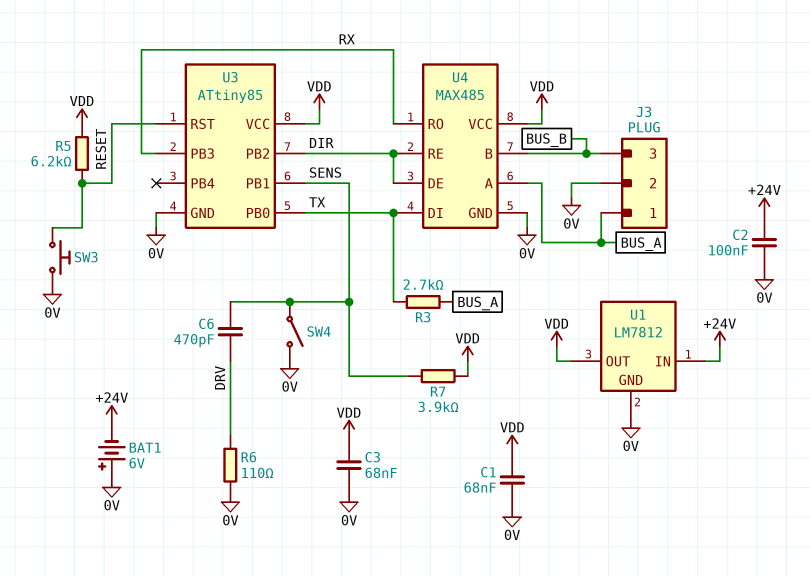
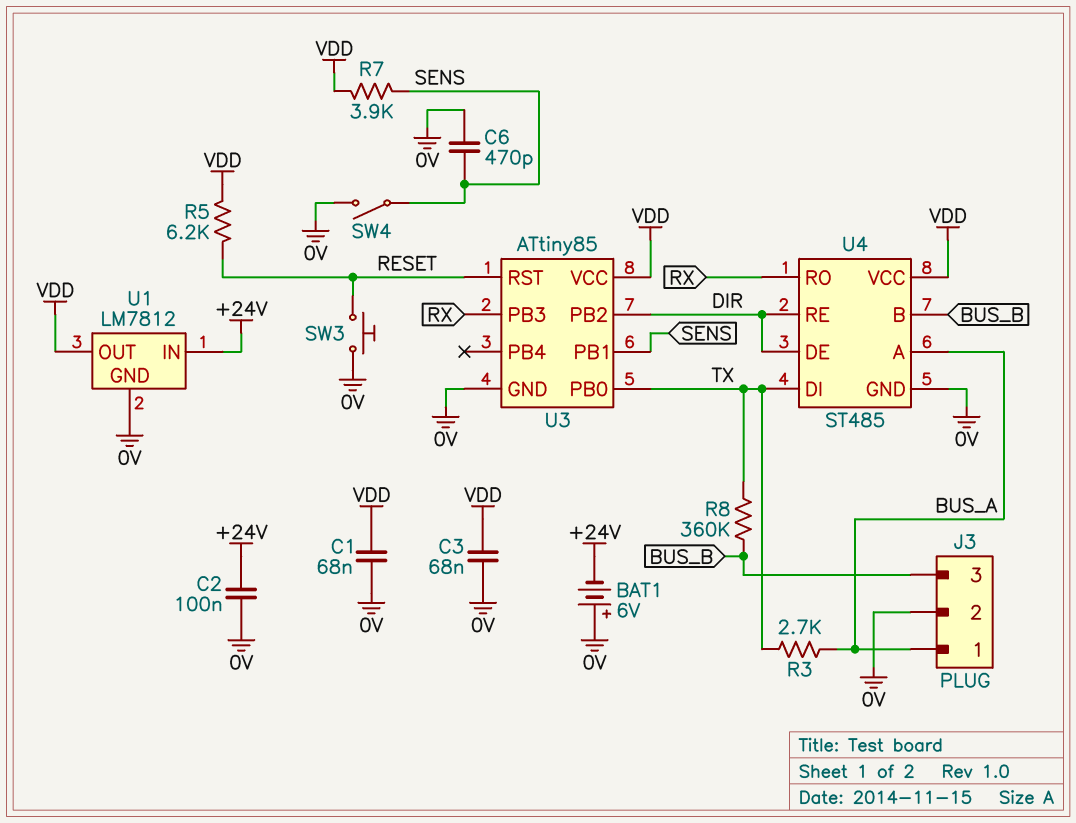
C6: 470pF (DRV, SENS) -> 470pF (0V, SENS)
R6: 110 (0V, DRV) -> none
R8: none -> 360k (BUS_B, TX)
U4: MAX485 -> ST485

